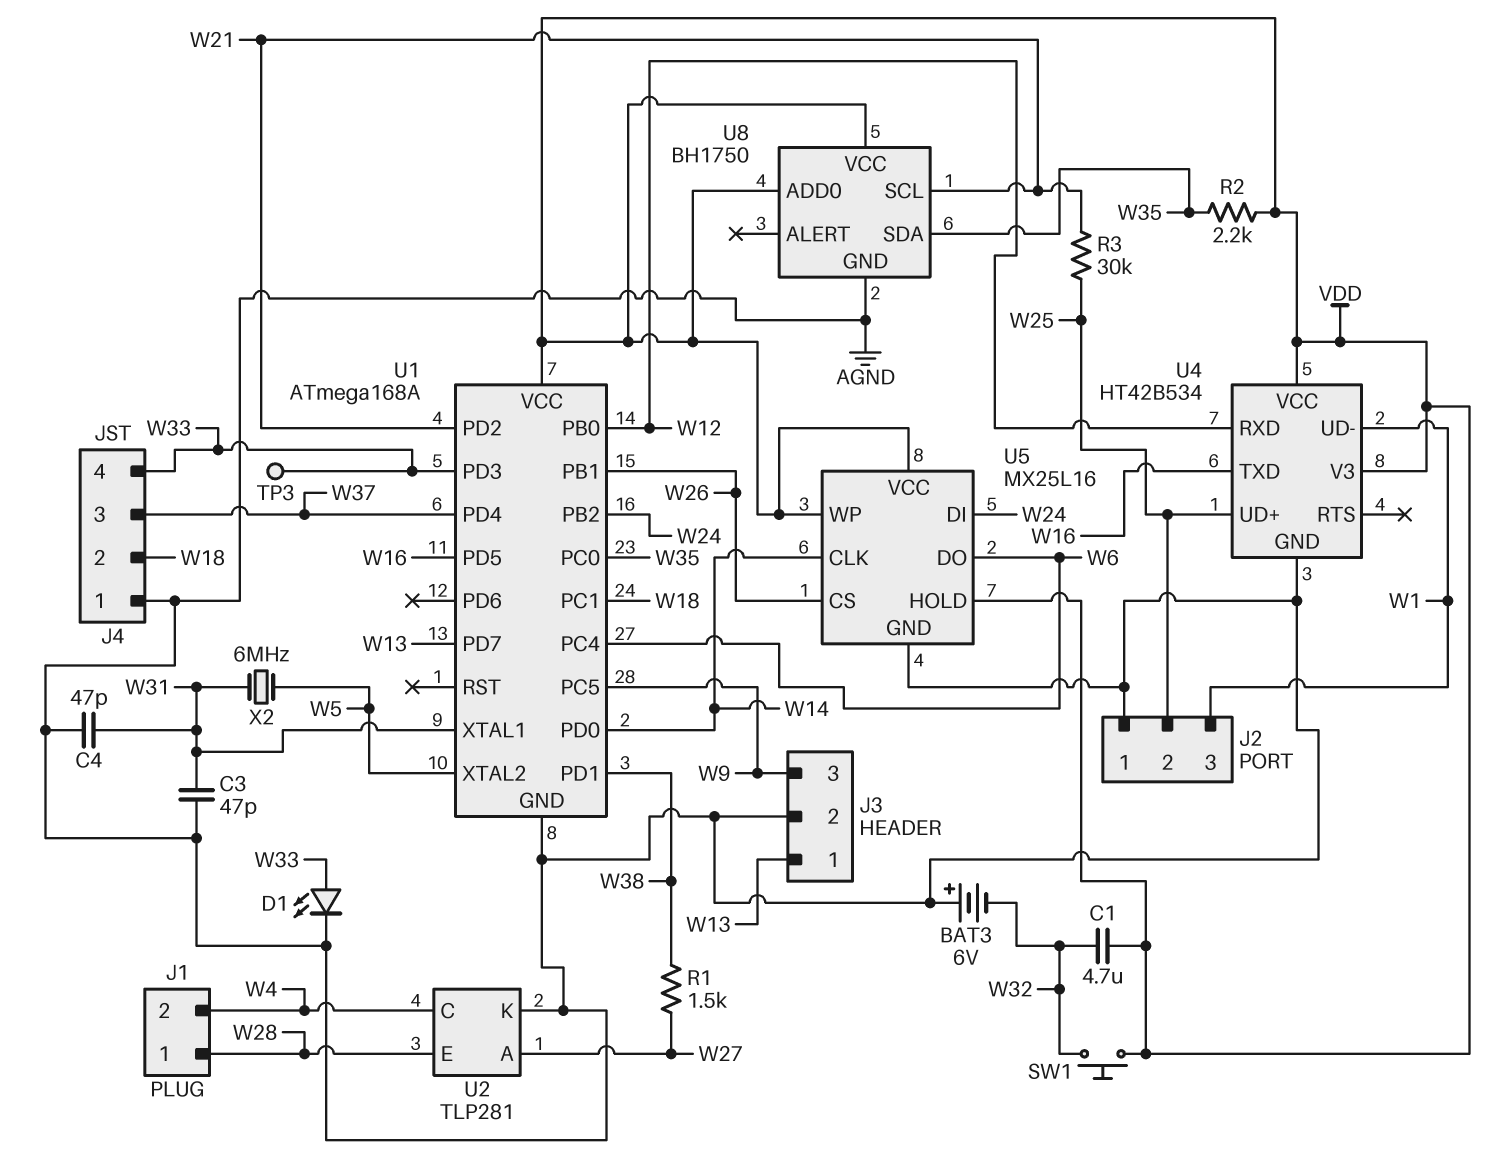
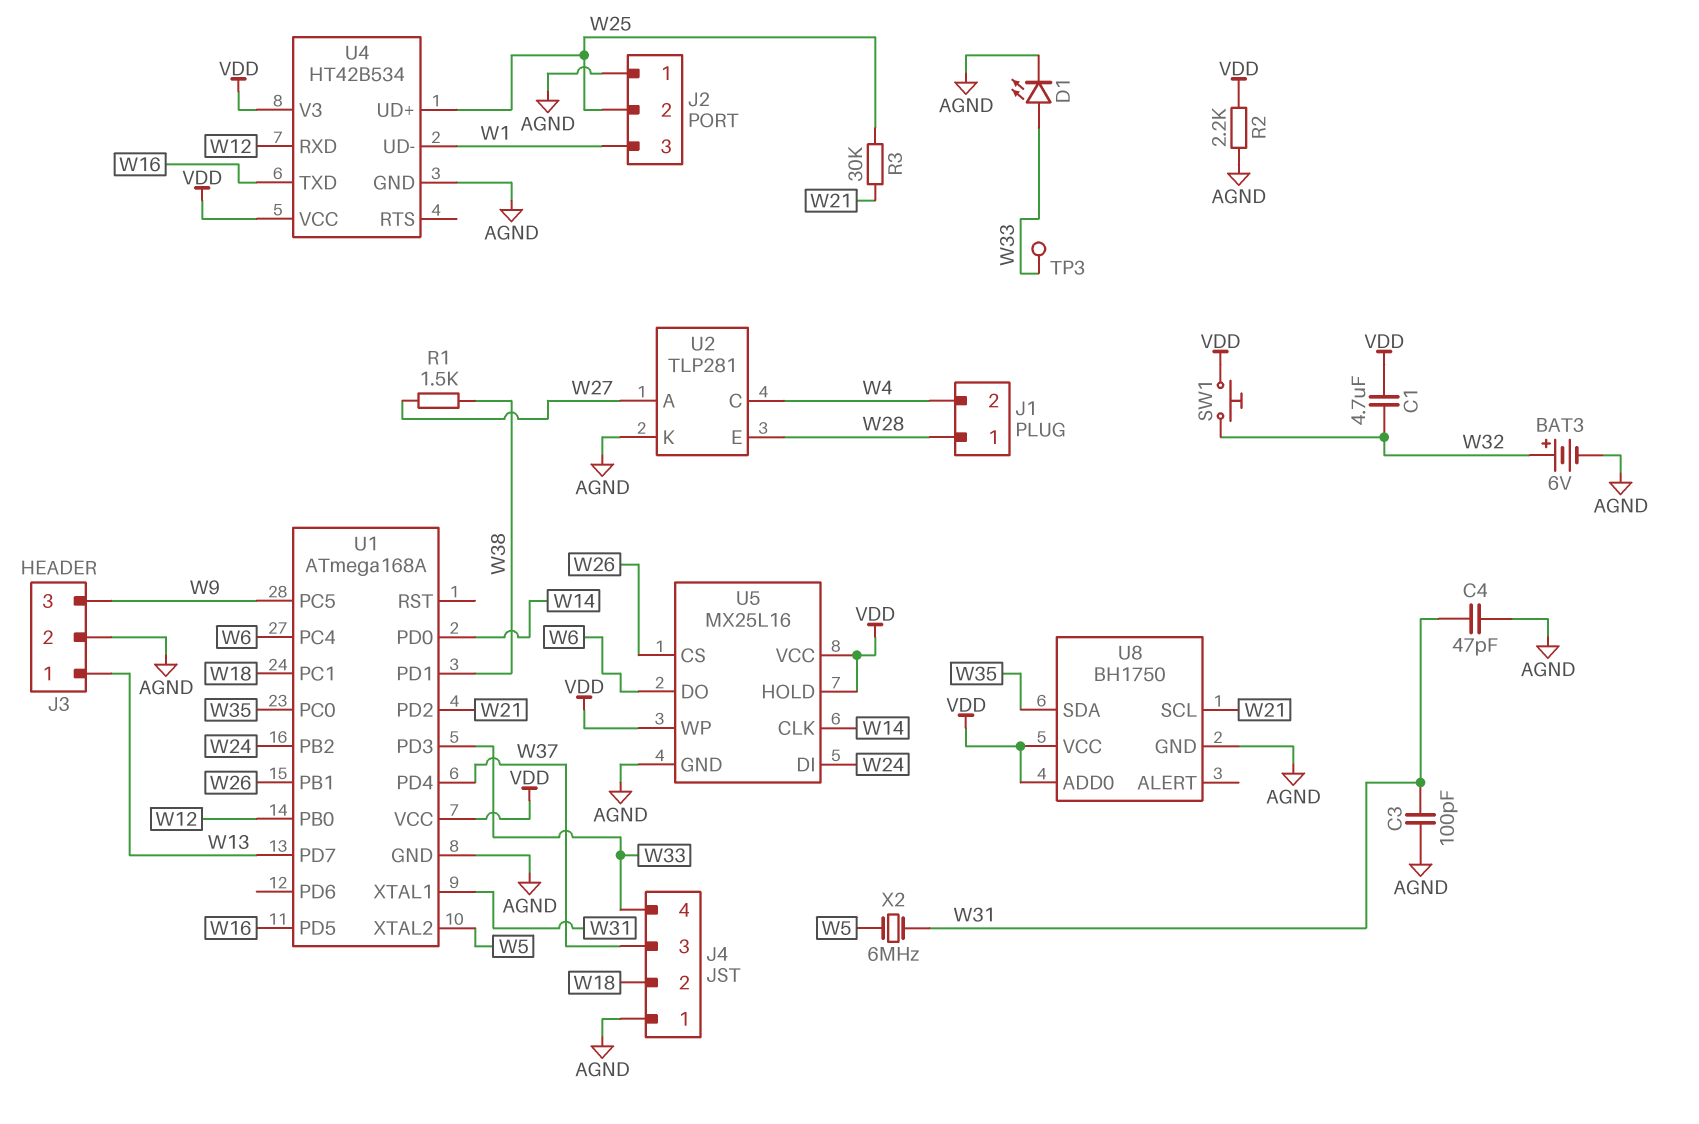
BAT3: 6V (plus AGND, minus W32) -> 6V (plus W32, minus AGND)
C3: 47pF (AGND, W31) -> 100pF (AGND, W31)
R2: 2.2k (VDD, W35) -> 2.2k (AGND, VDD)

